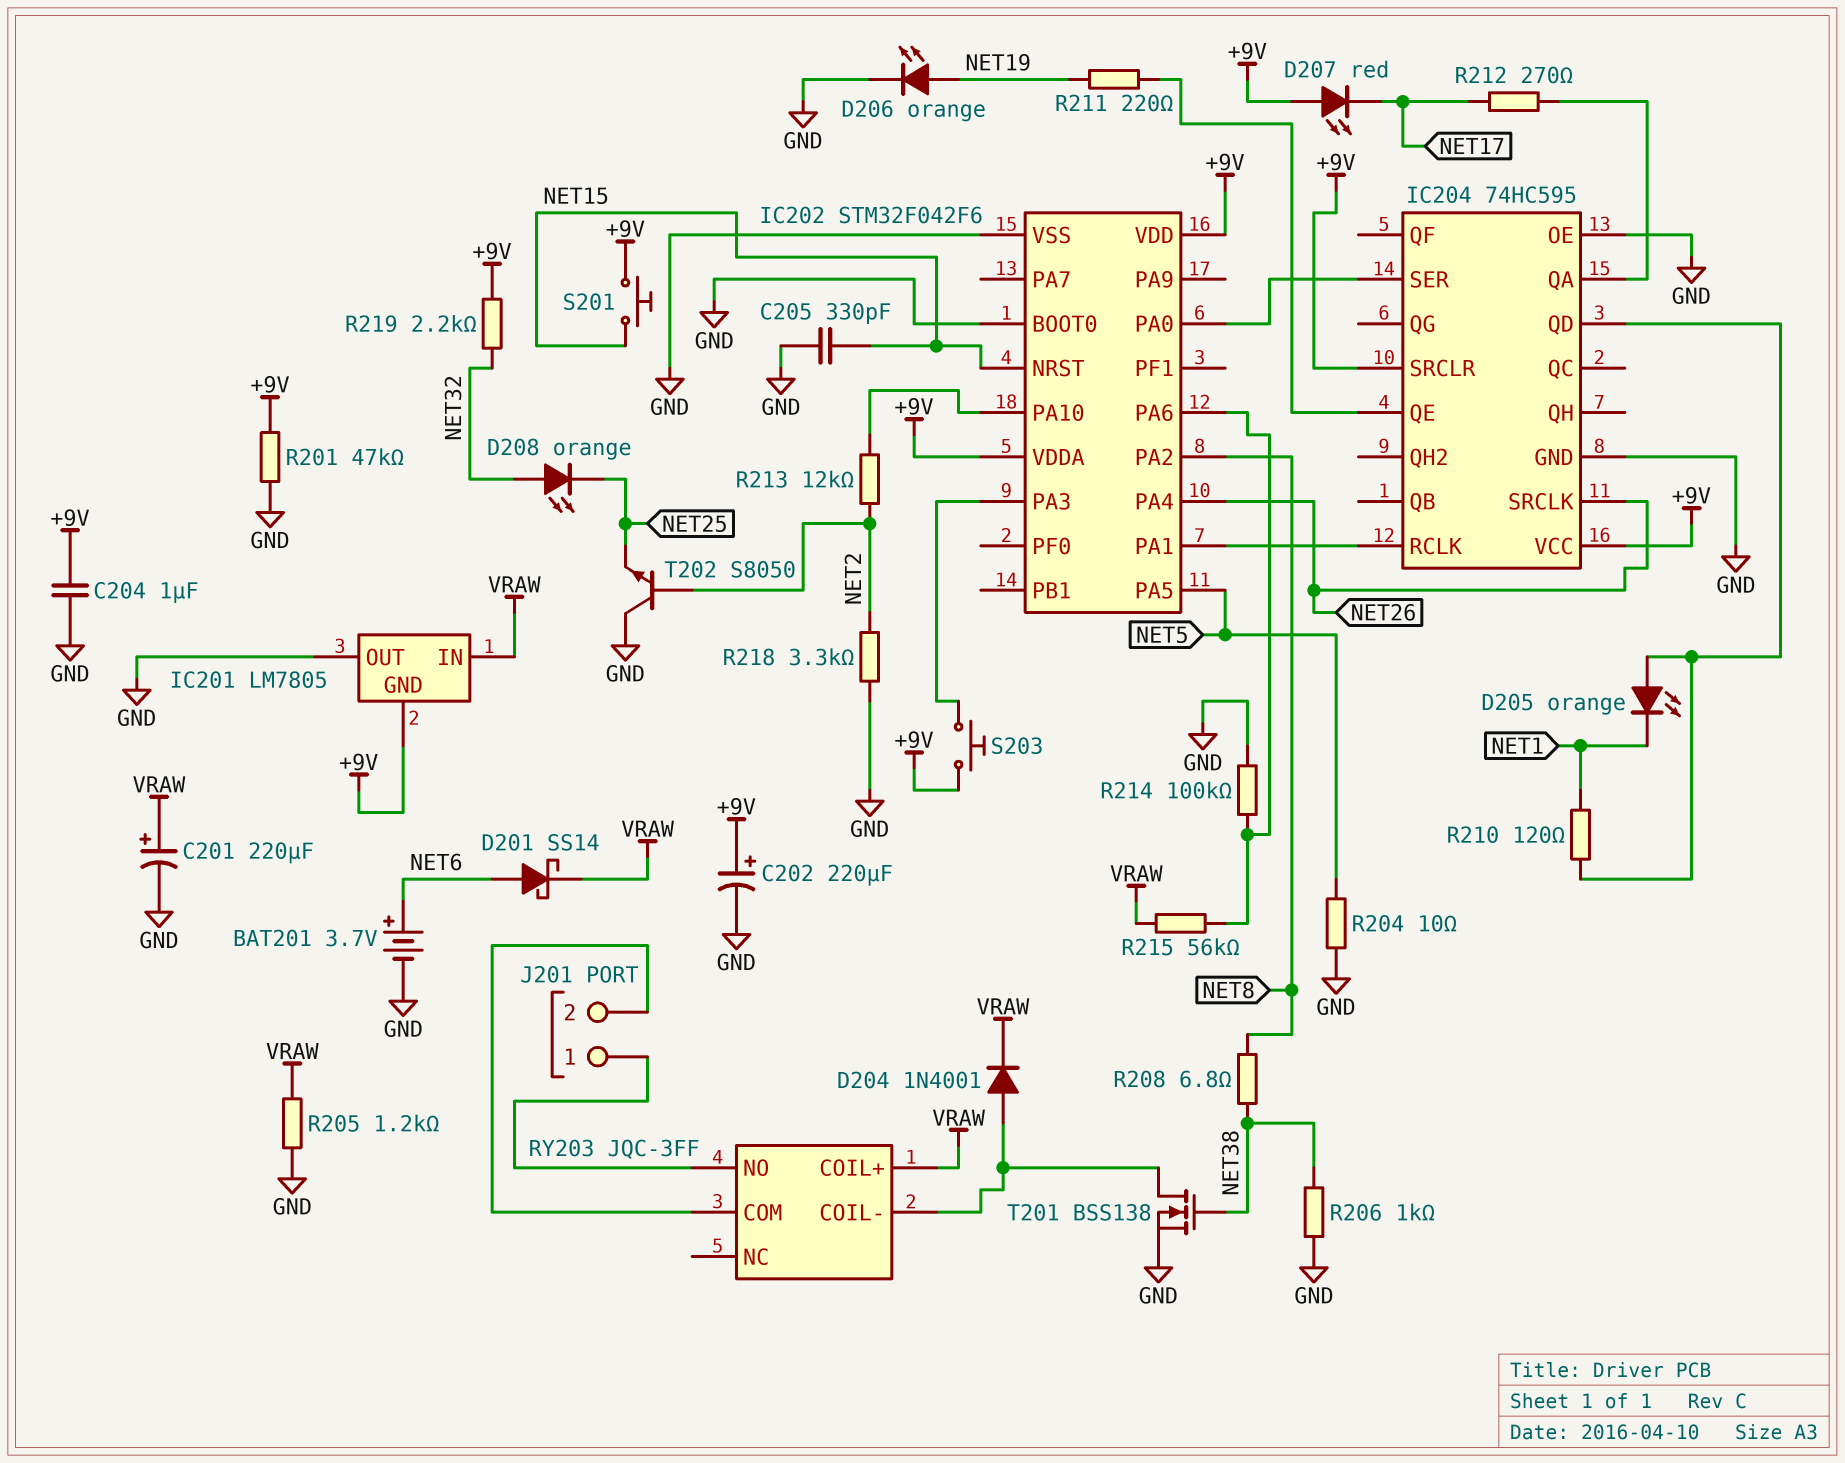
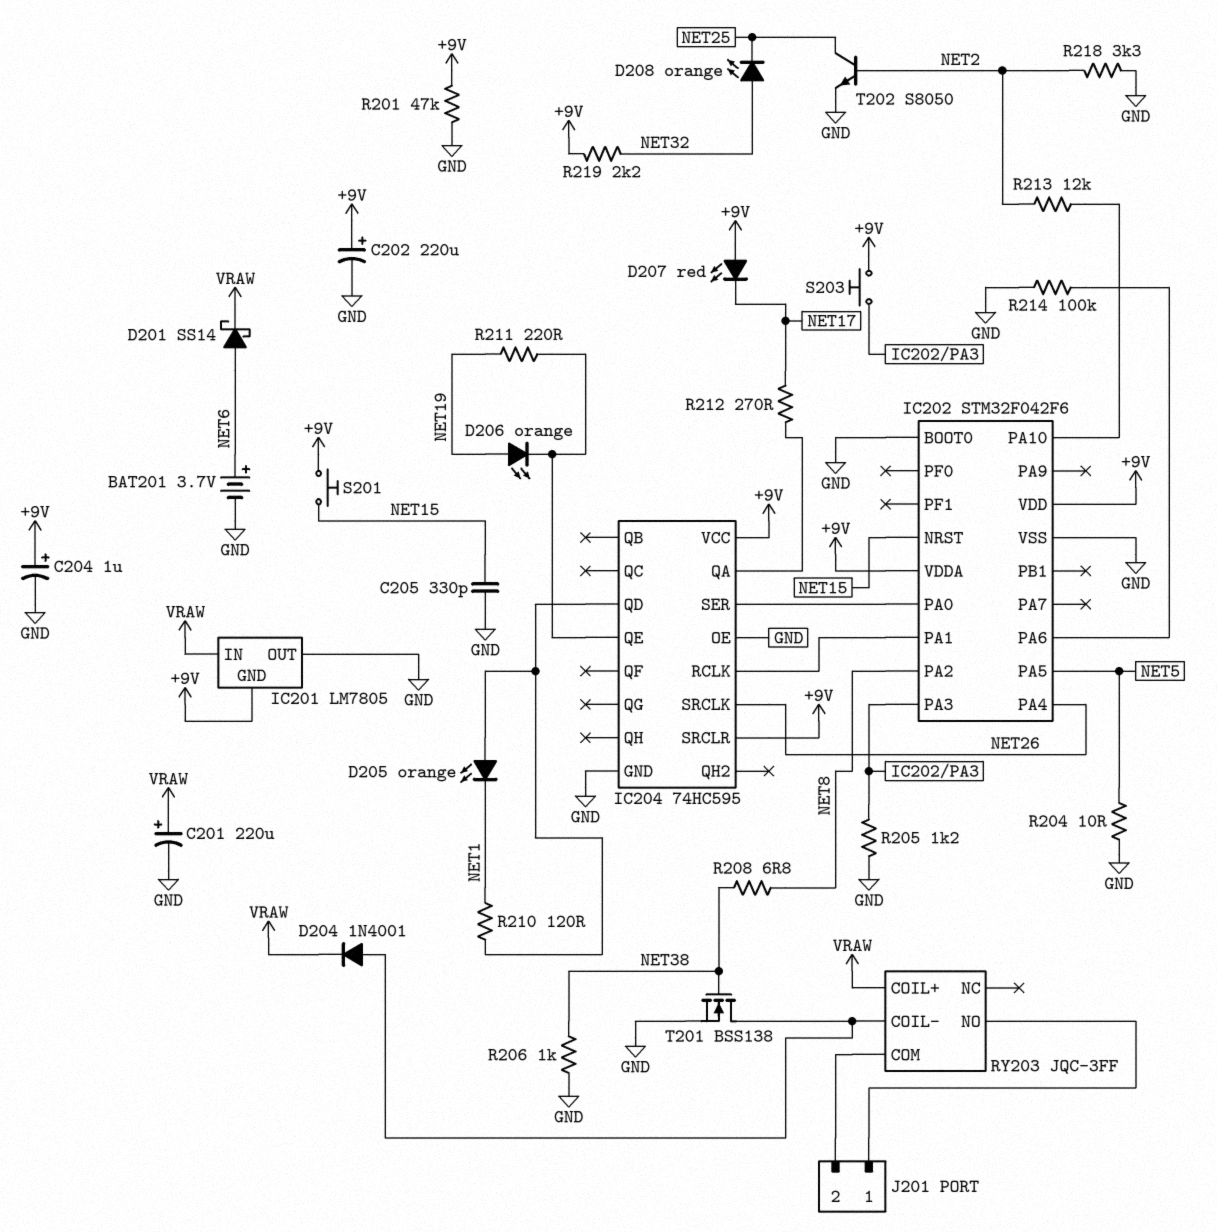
C204: 1uF (+9V, GND) -> 1uF (plus +9V, minus GND)
D206: LED orange (A NET19, K GND) -> LED orange (A NET19, K IC204/QE)
R205: 1.2k (GND, VRAW) -> 1.2k (GND, IC202/PA3)
R215: 56k (IC202/PA6, VRAW) -> none
T202: NPN S8050 (B NET2, C GND, E NET25) -> NPN S8050 (B NET2, C NET25, E GND)

